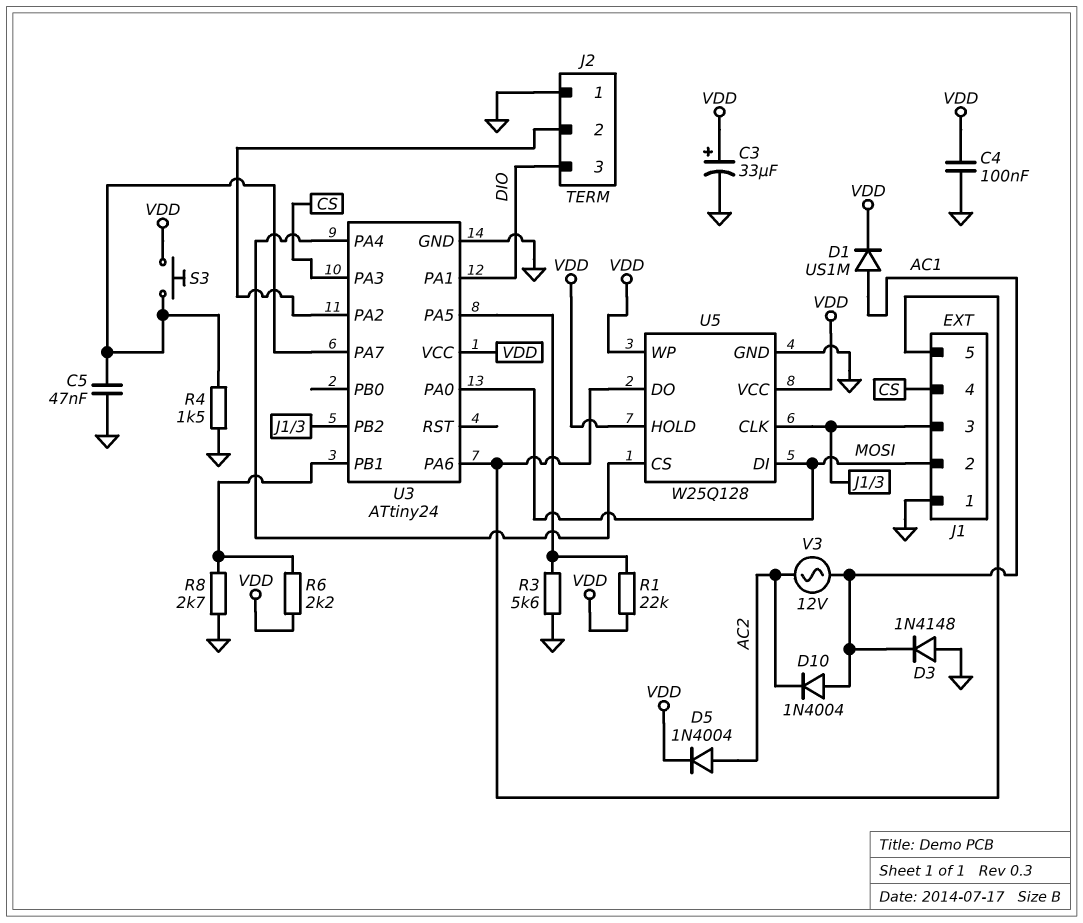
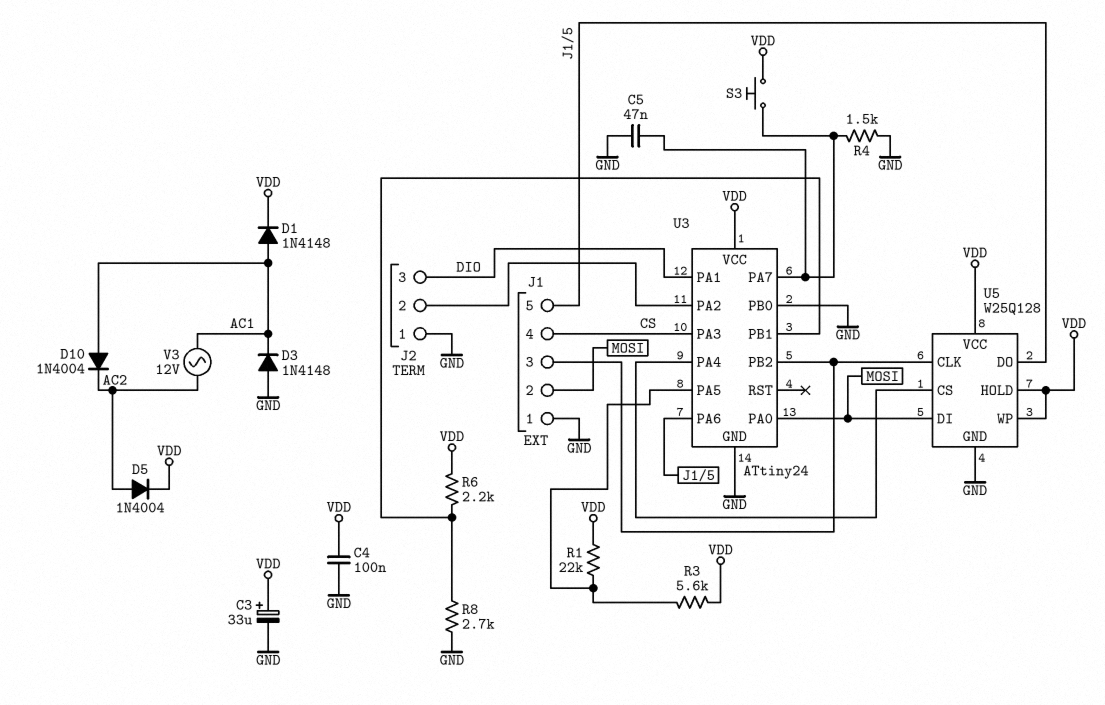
D1: diode US1M (A AC1, K VDD) -> diode 1N4148 (A AC1, K VDD)
R3: 5.6k (GND, U3/PA5) -> 5.6k (U3/PA5, VDD)
U3 pin PB0: none -> GND

